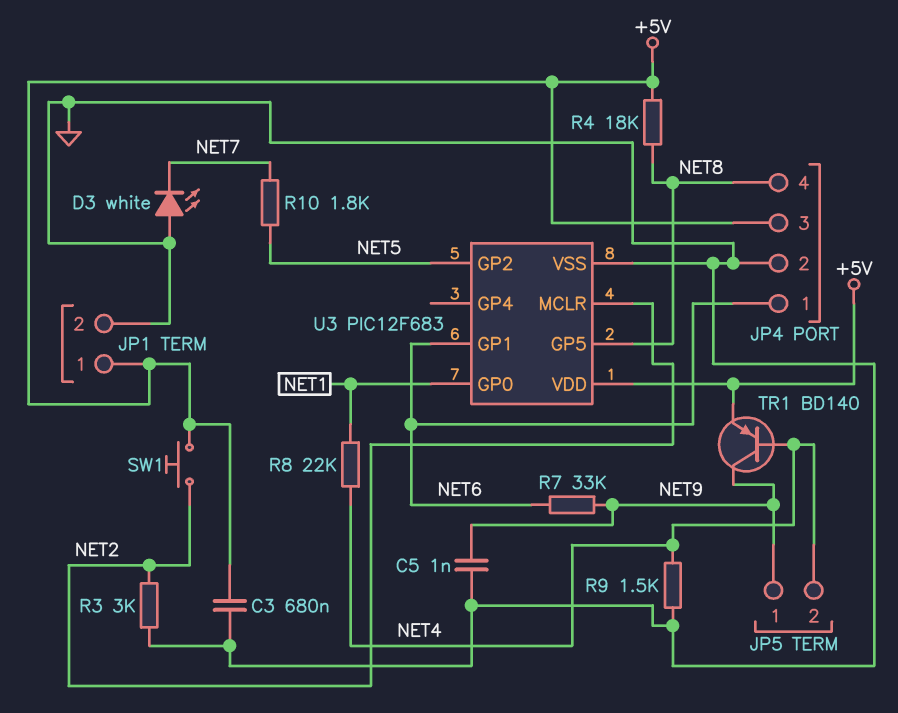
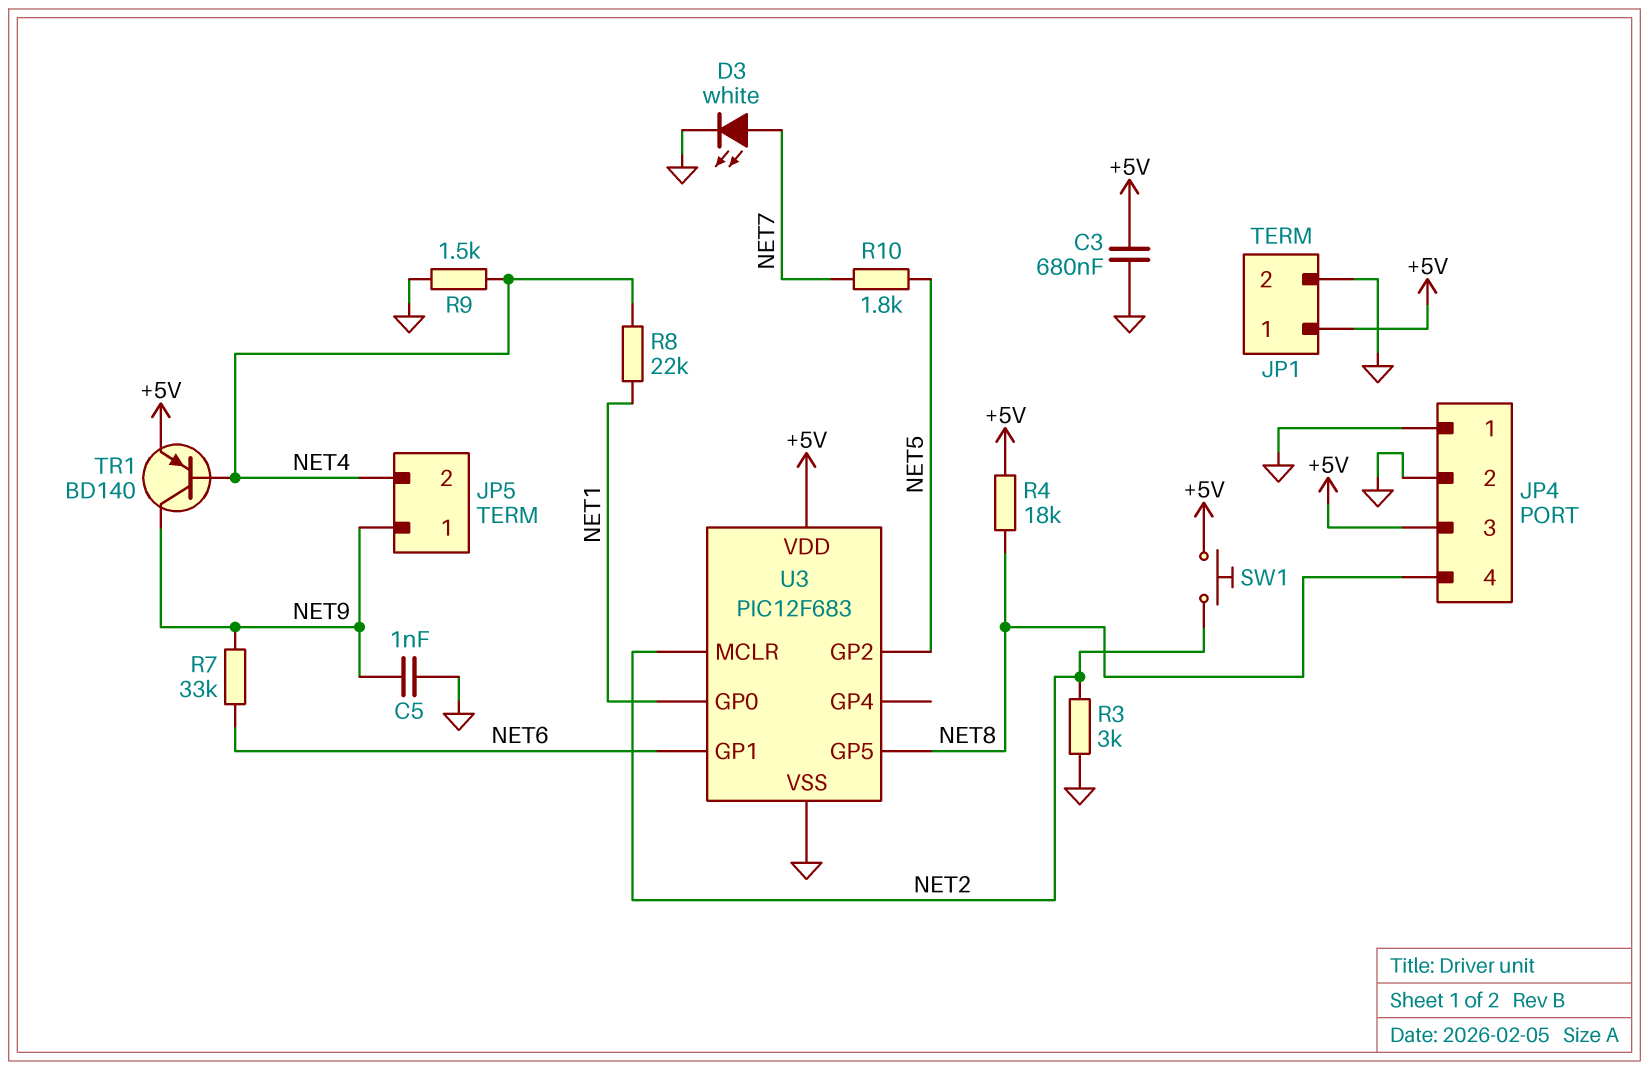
D3: LED white (A GND, K NET7) -> LED white (A NET7, K GND)
JP4 pin 1: NET6 -> GND

